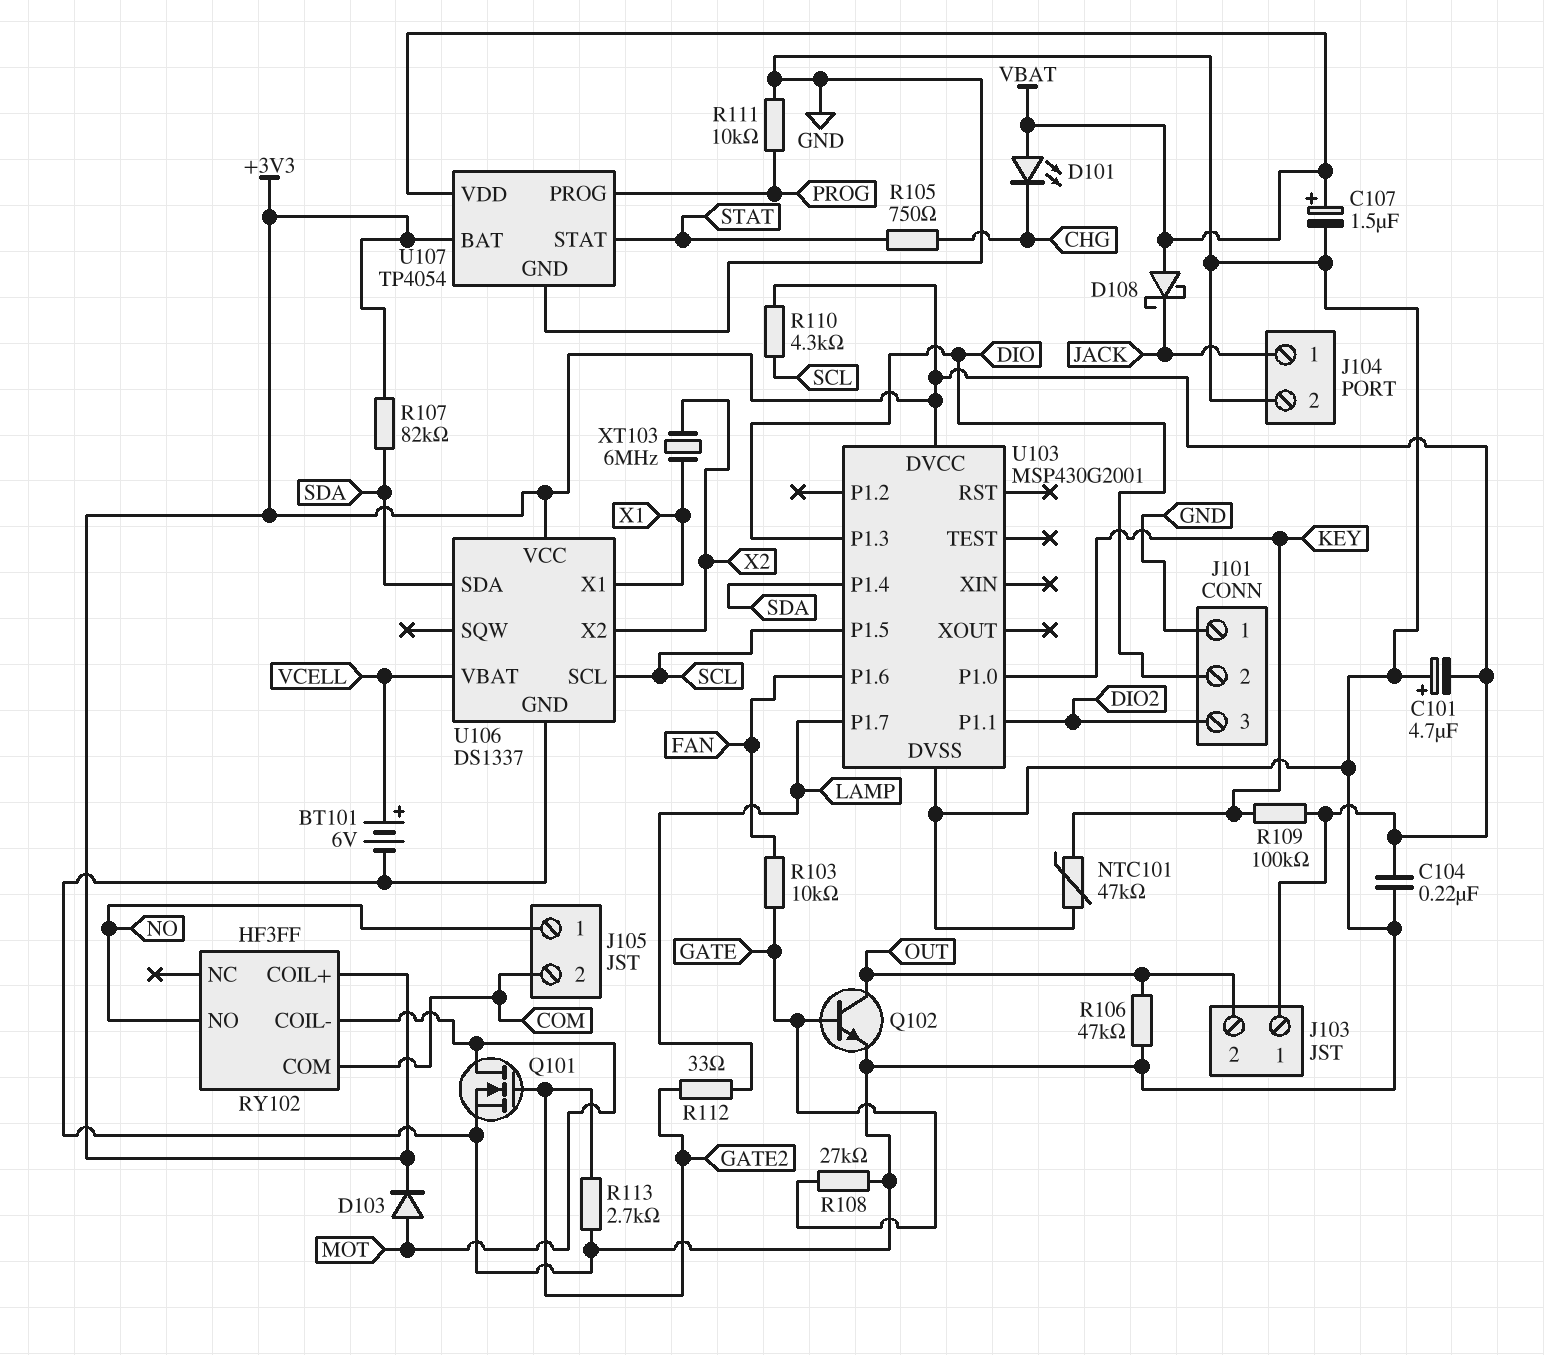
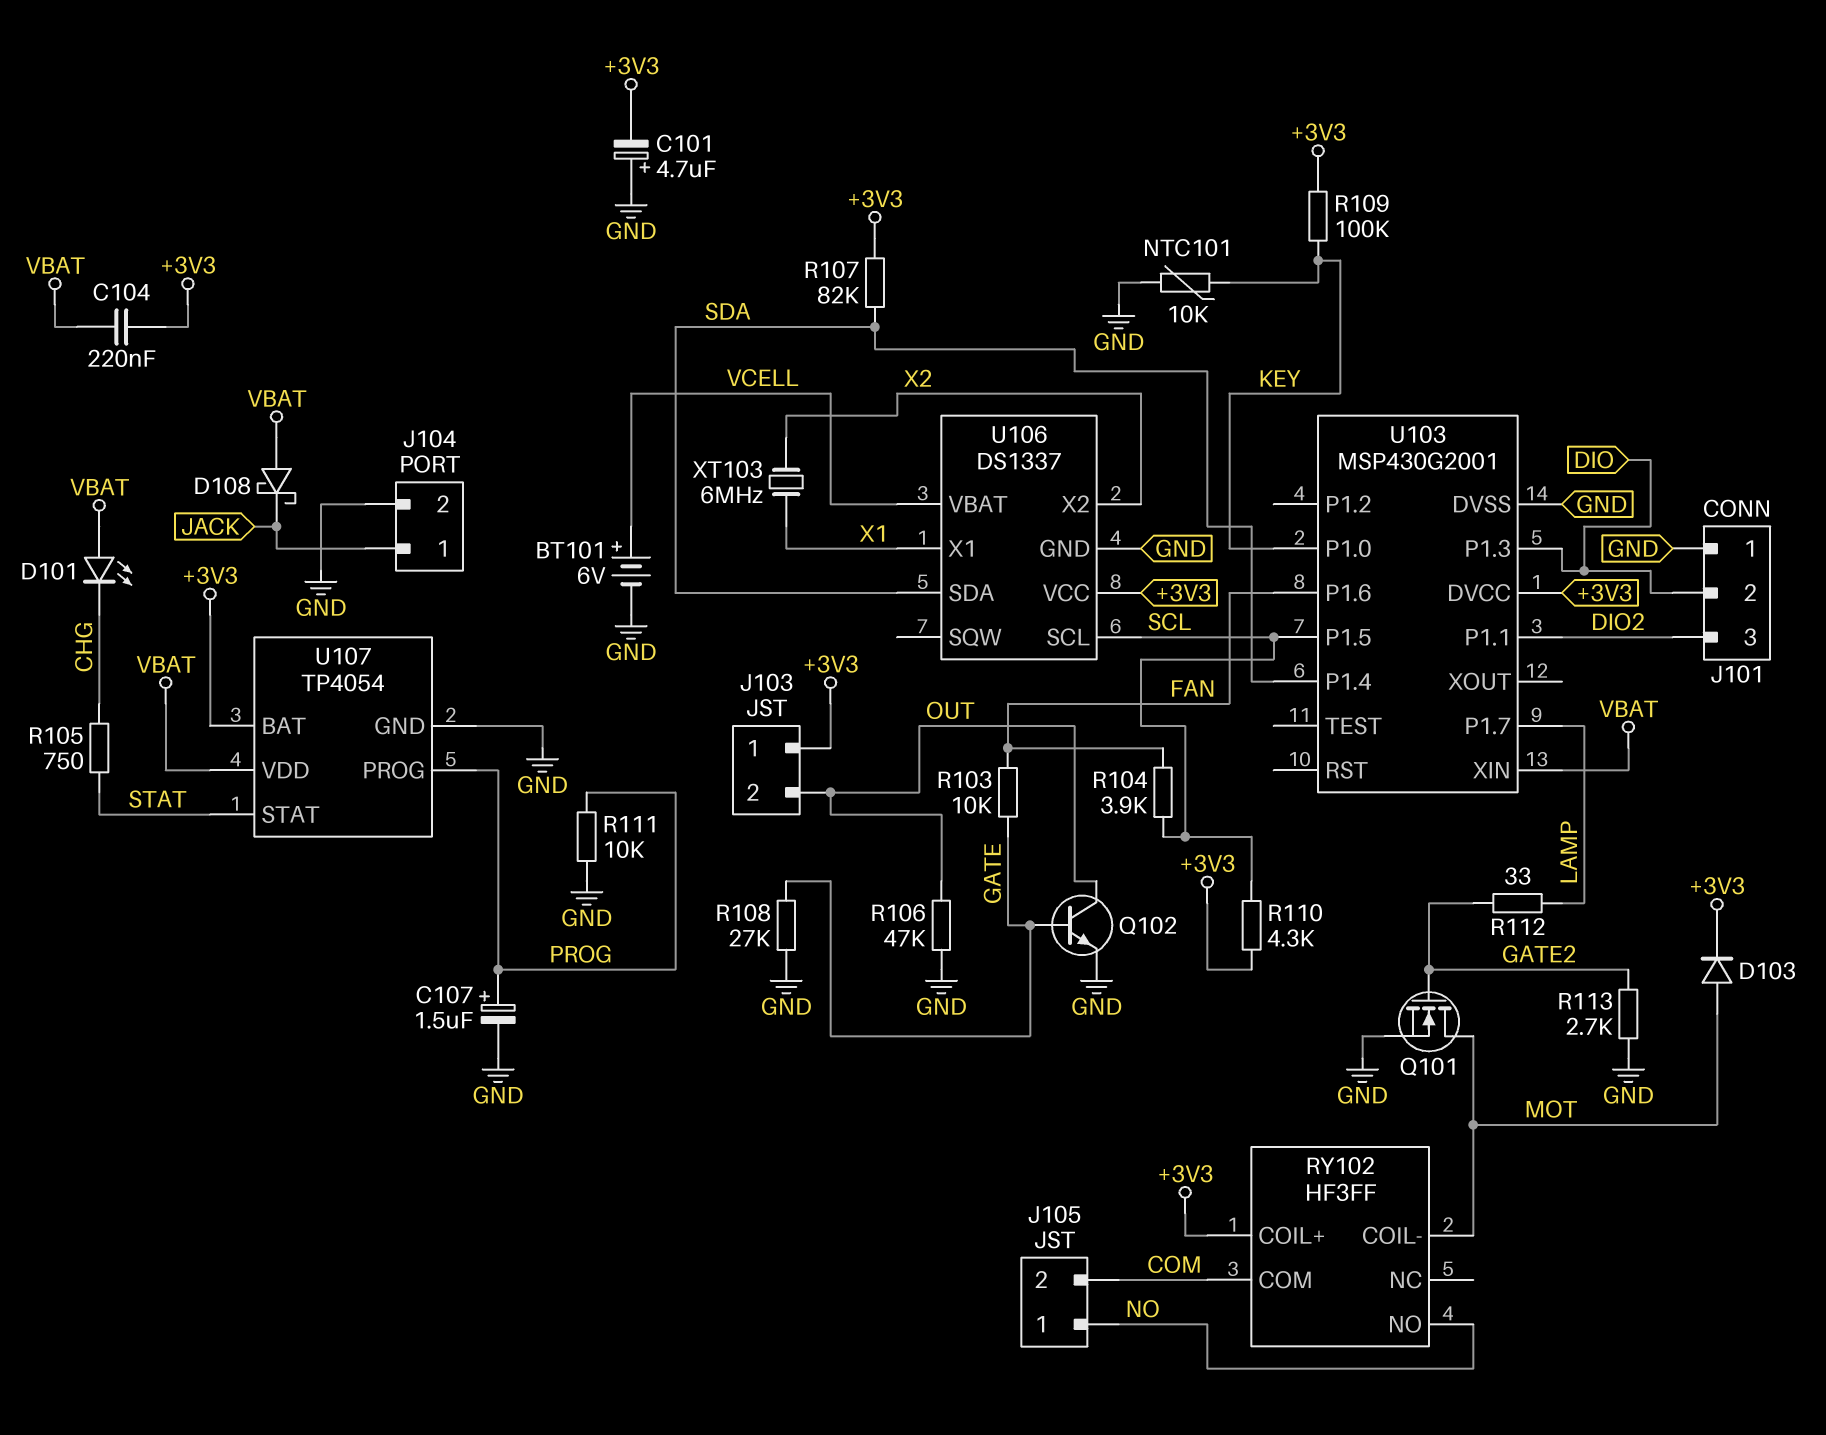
C104: 220nF (+3V3, GND) -> 220nF (+3V3, VBAT)
C107: 1.5uF (plus VBAT, minus GND) -> 1.5uF (plus PROG, minus GND)
NTC101: 47k (GND, KEY) -> 10k (GND, KEY)
R104: none -> 3.9k (FAN, SCL)
U103 pin XIN: none -> VBAT

